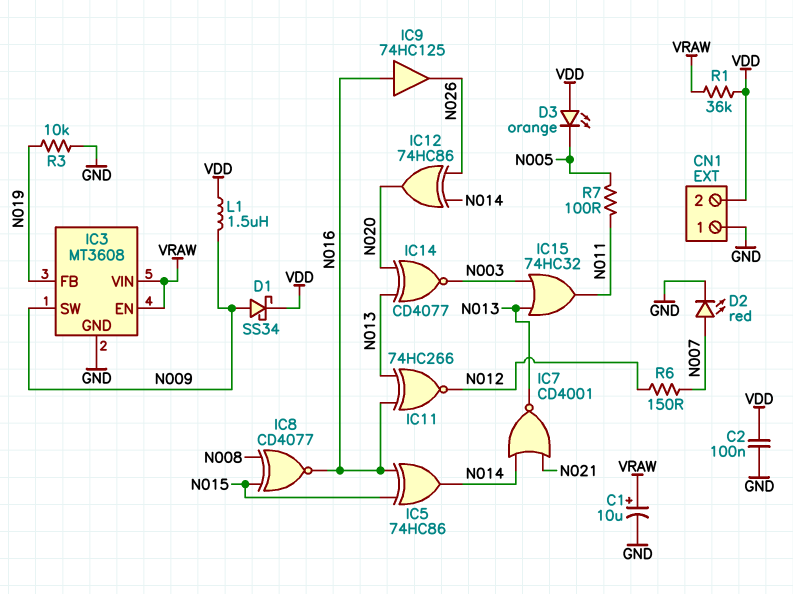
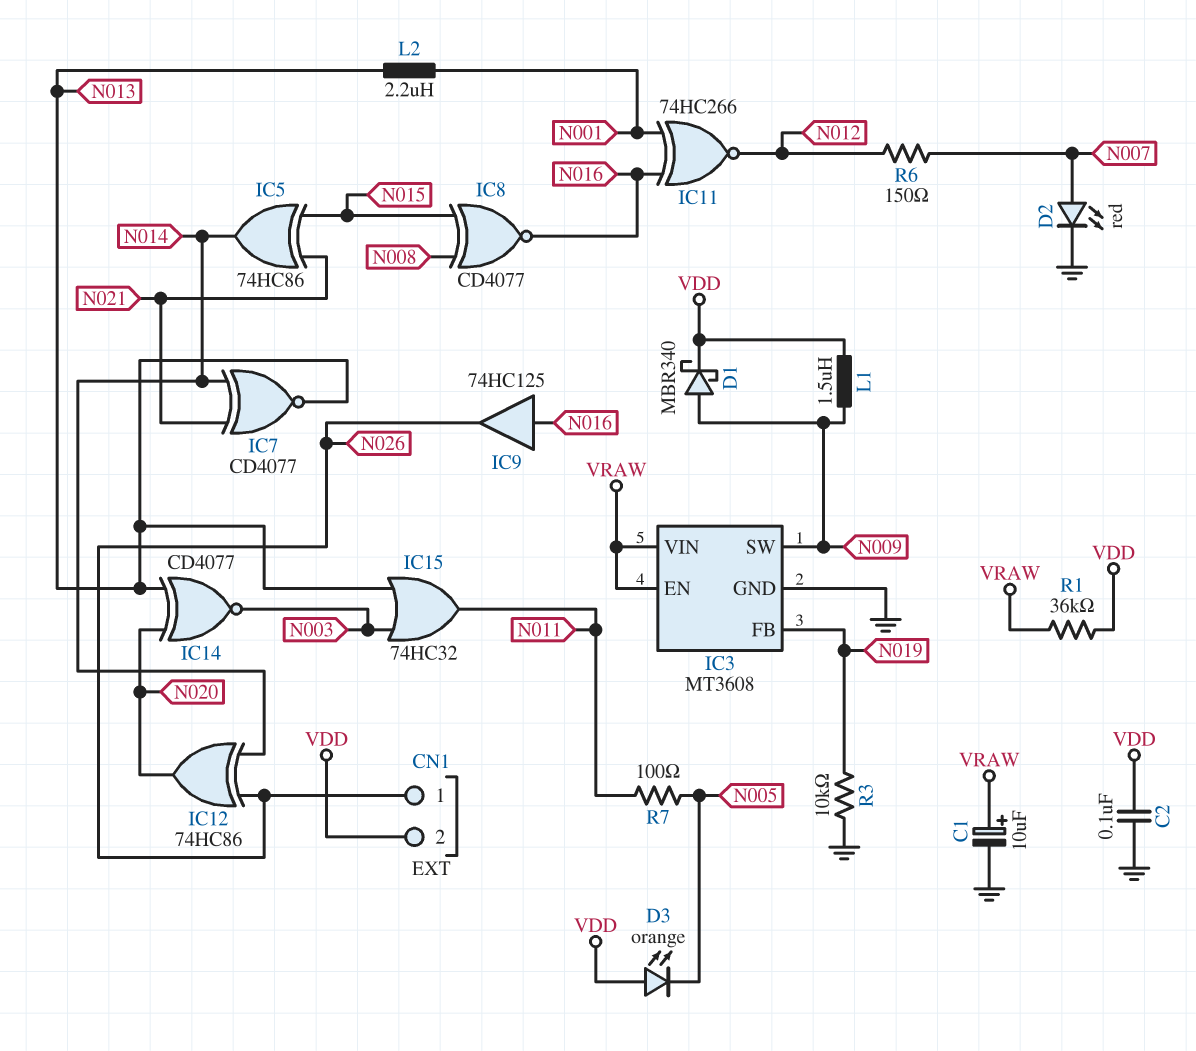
CN1 pin 1: GND -> N026
D1: schottky SS34 (A N009, K VDD) -> schottky MBR340 (A N009, K VDD)
IC5: XOR 74HC86 (in N015, in N016, out N014) -> XOR 74HC86 (in N015, in N021, out N014)
IC7: NOR CD4001 (in N014, in N021, out N013) -> XNOR CD4077 (in N014, in N021, out N013)
IC11: XNOR 74HC266 (in N013, in N016, out N012) -> XNOR 74HC266 (in N001, in N016, out N012)
L2: none -> 2.2uH (N001, N013)

